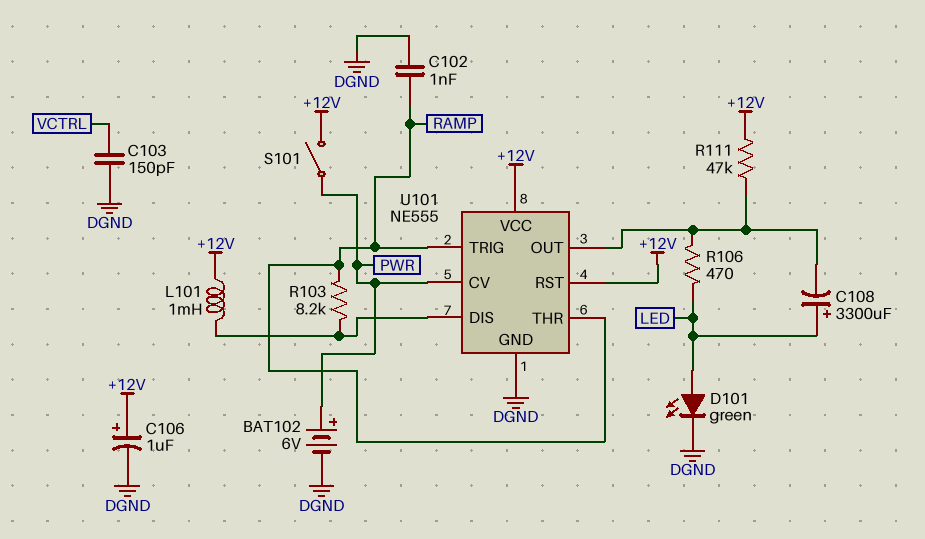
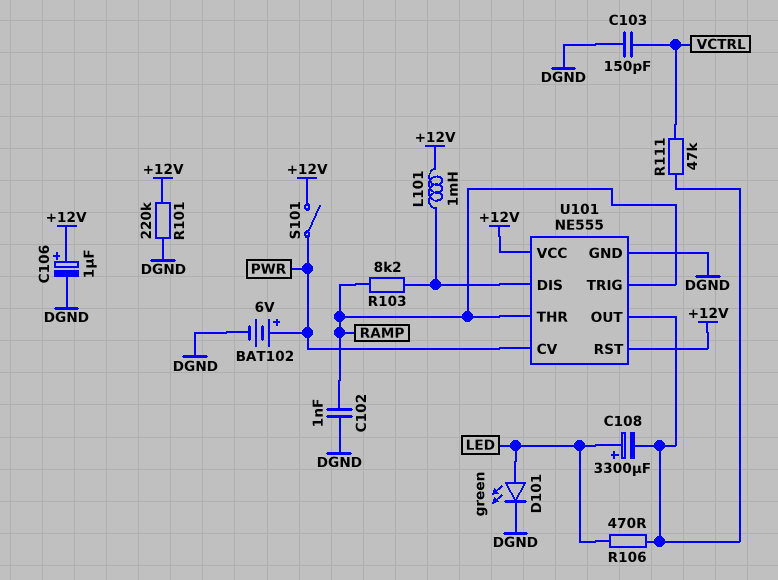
R101: none -> 220k (+12V, DGND)
R111: 47k (+12V, U101/OUT) -> 47k (U101/OUT, VCTRL)

